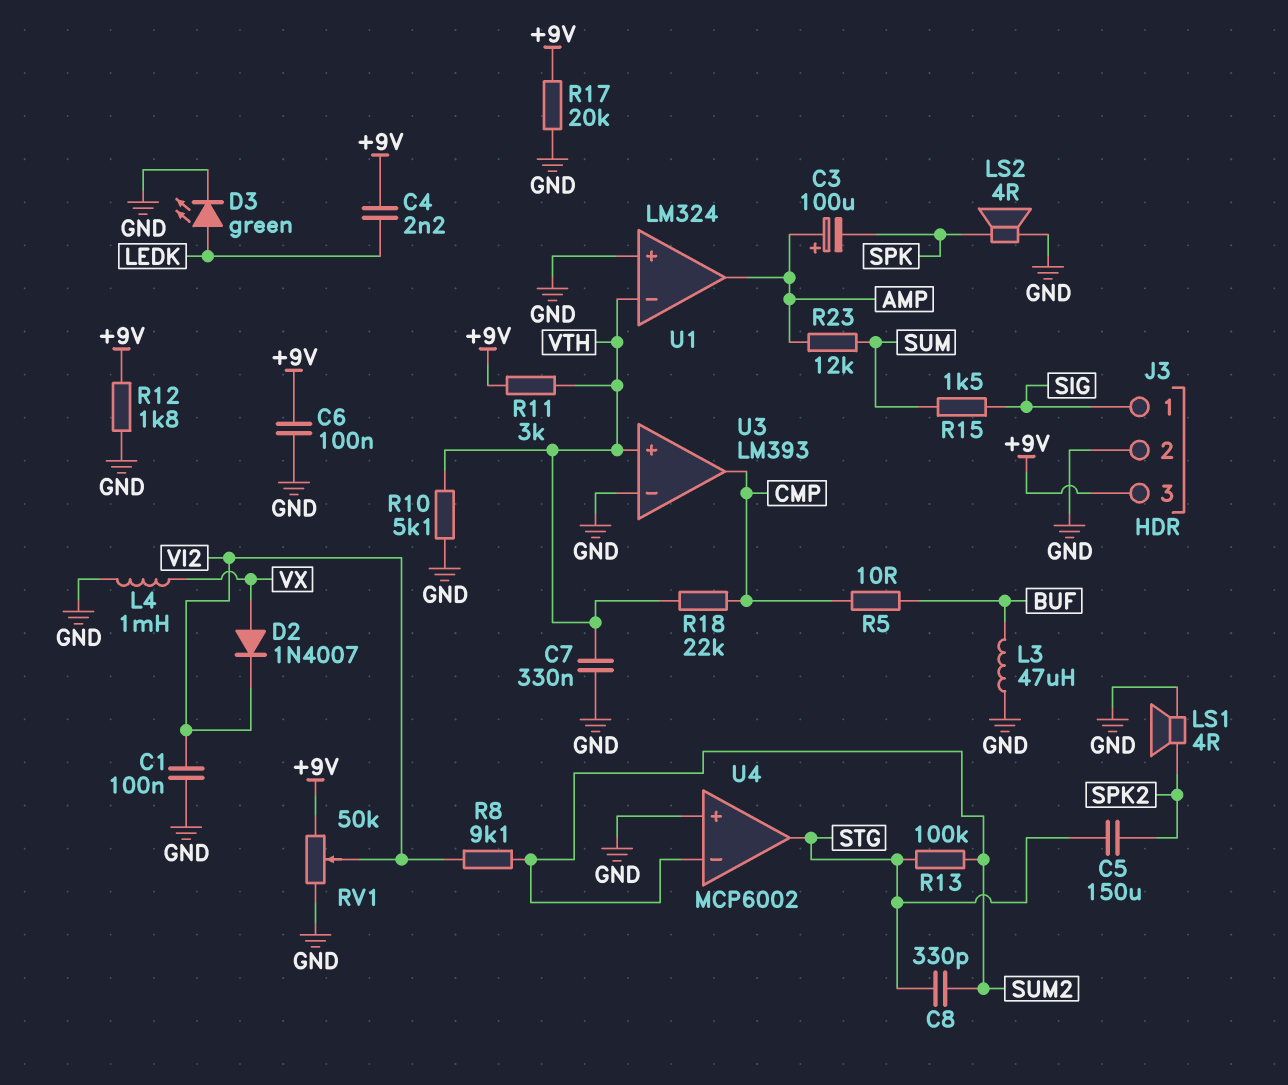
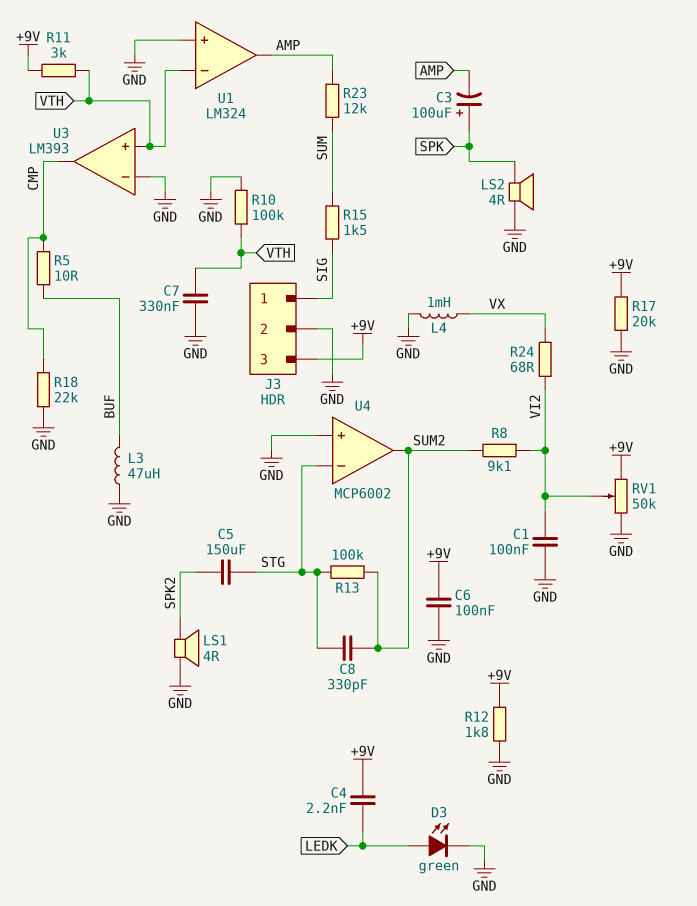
C3: 100uF (plus AMP, minus SPK) -> 100uF (plus SPK, minus AMP)
D2: diode 1N4007 (A VX, K VI2) -> none
R10: 5.1k (GND, VTH) -> 100k (GND, VTH)
R18: 22k (CMP, VTH) -> 22k (CMP, GND)
R24: none -> 68 (VI2, VX)
U4 pin in-: SUM2 -> STG
U4 pin out: STG -> SUM2

